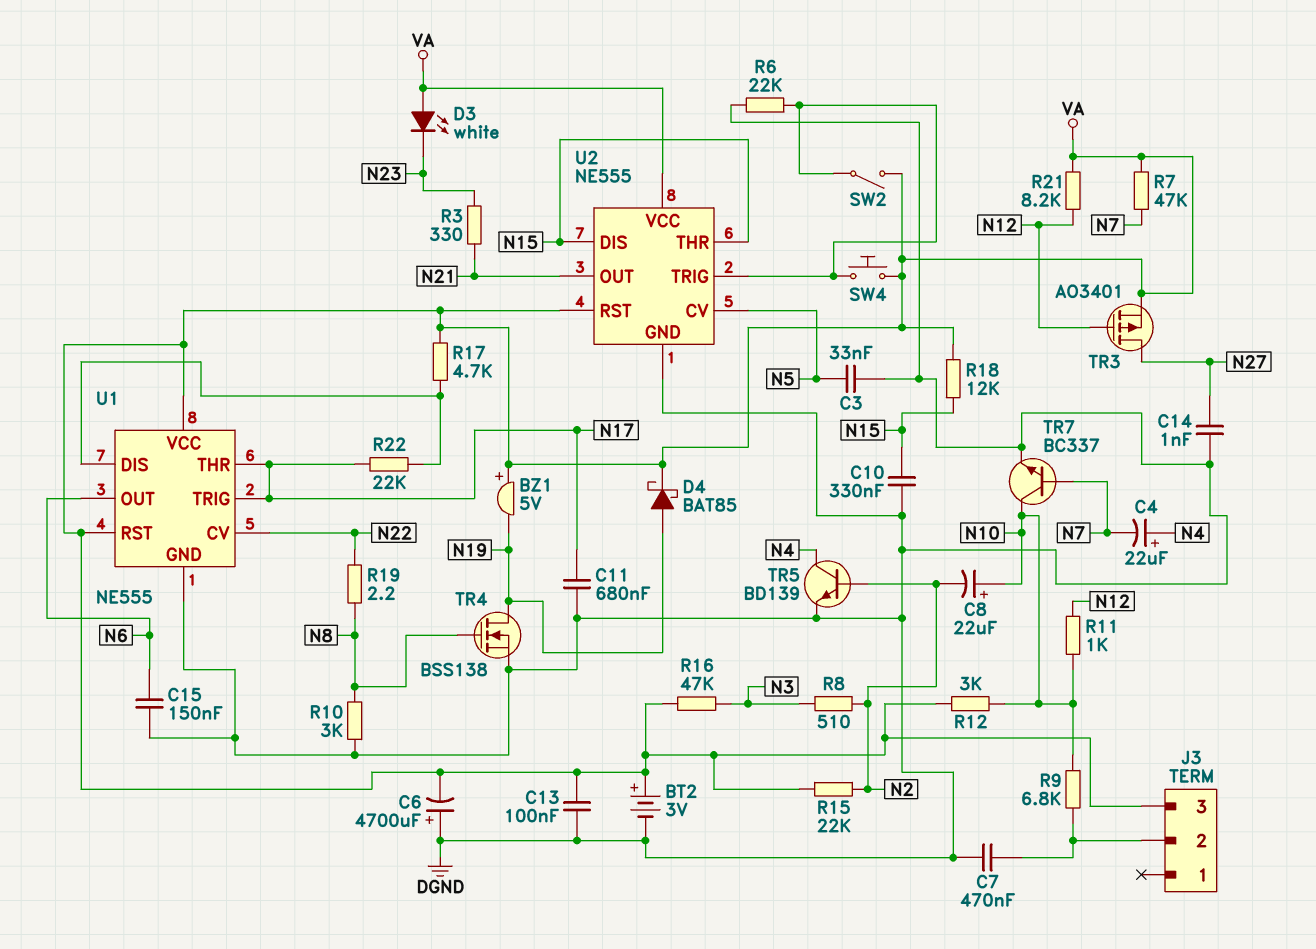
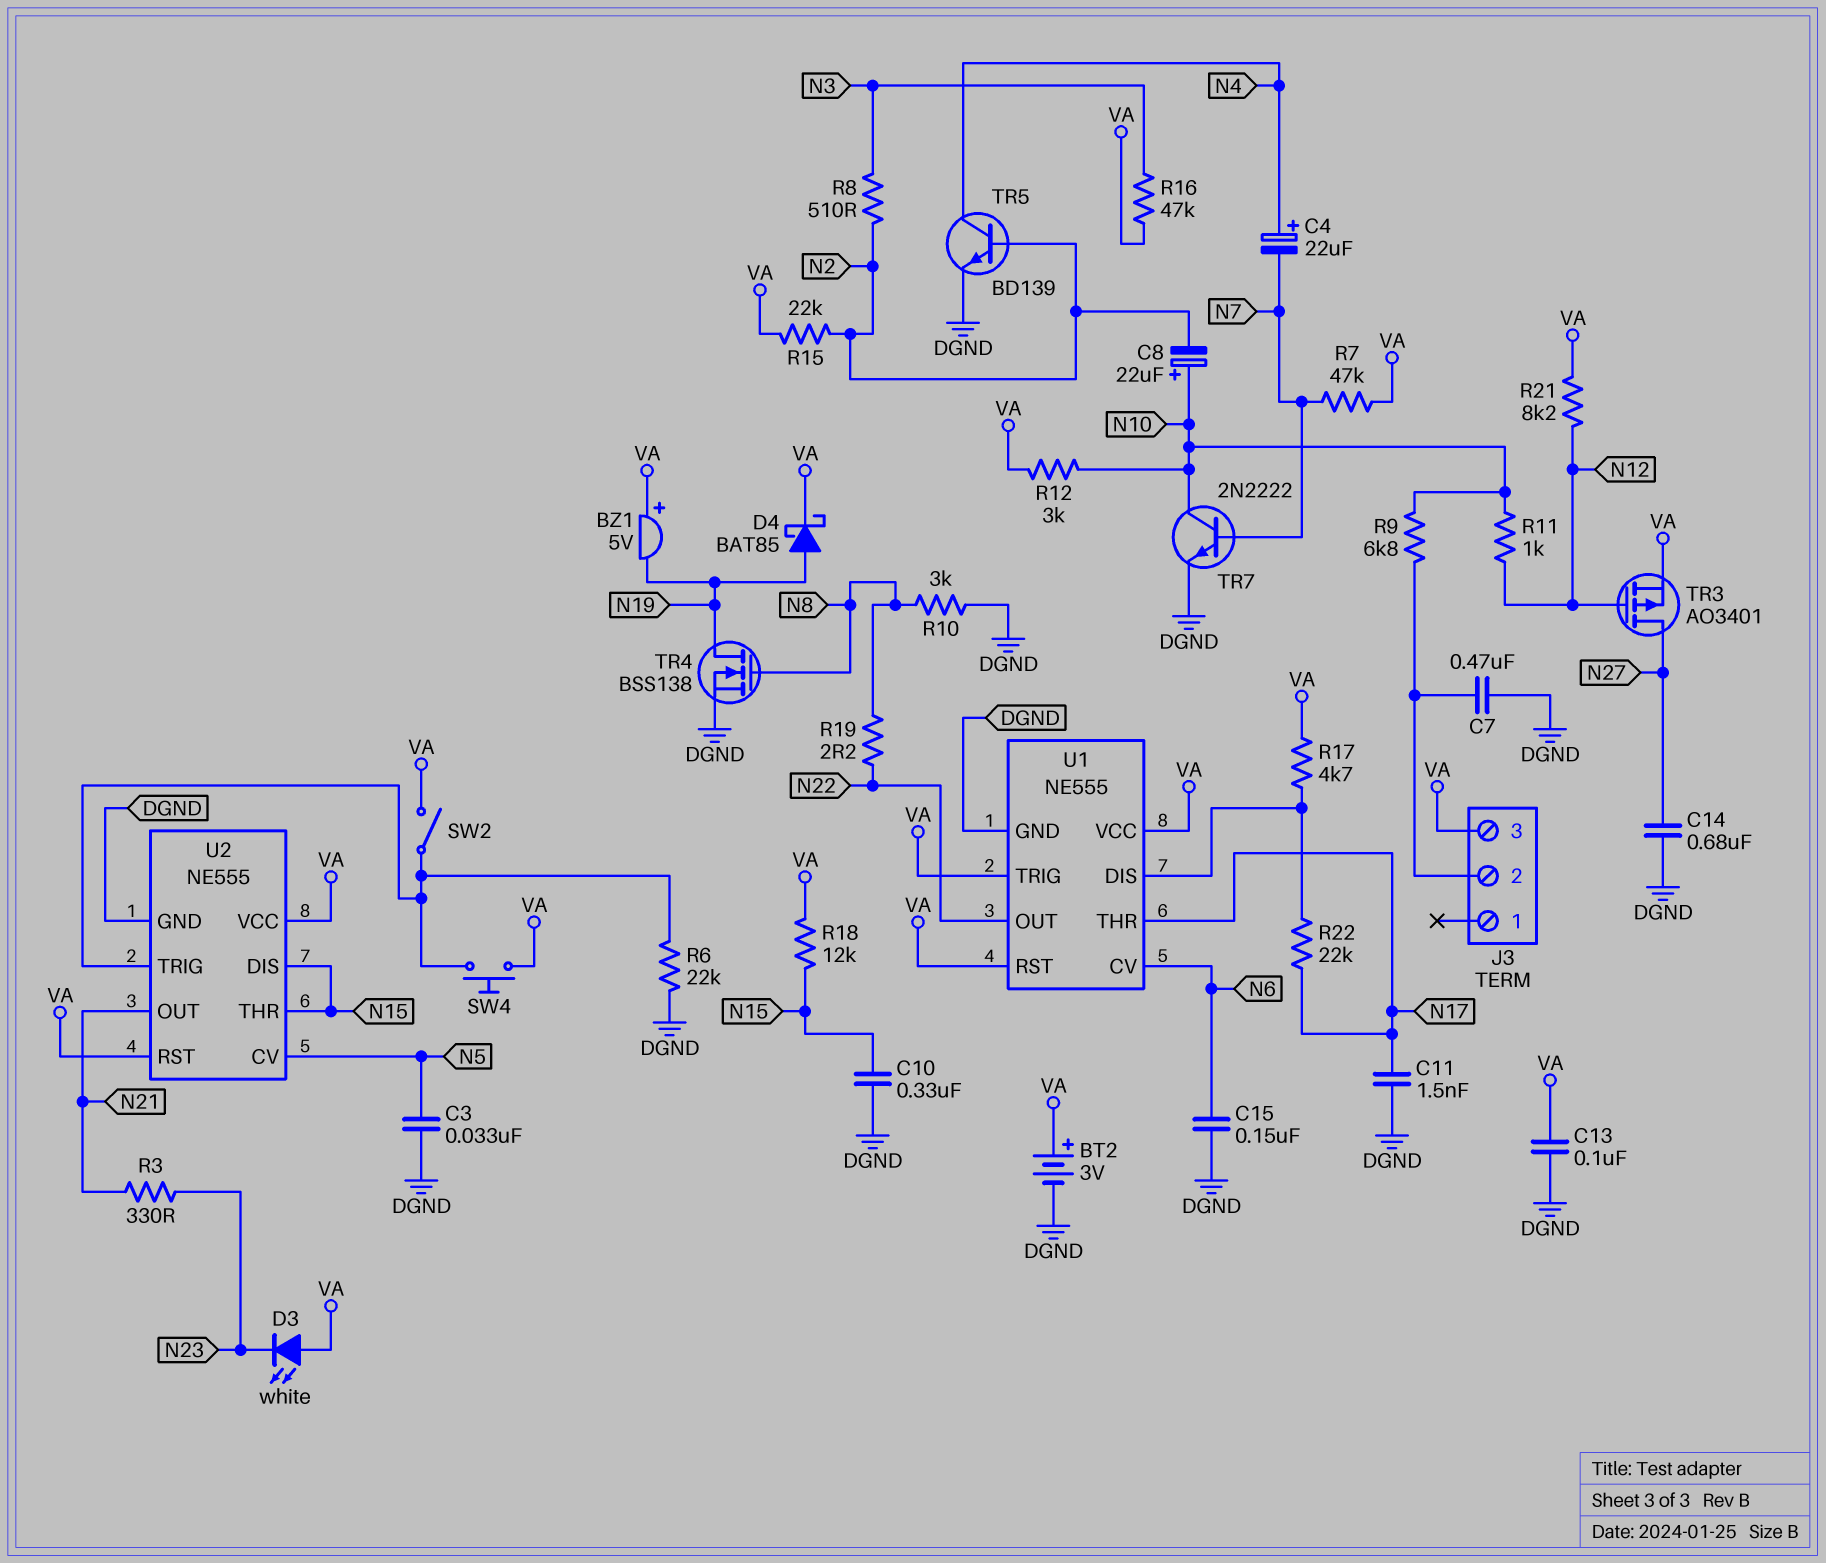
C6: 4700uF (plus DGND, minus VA) -> none
C11: 680nF (DGND, N17) -> 1.5nF (DGND, N17)
C14: 1nF (DGND, N27) -> 680nF (DGND, N27)
TR7: NPN BC337 (B N7, C N10, E DGND) -> NPN 2N2222 (B N7, C N10, E DGND)
U1 pin CV: N22 -> N6
U1 pin OUT: N6 -> N22
U1 pin TRIG: N17 -> VA

